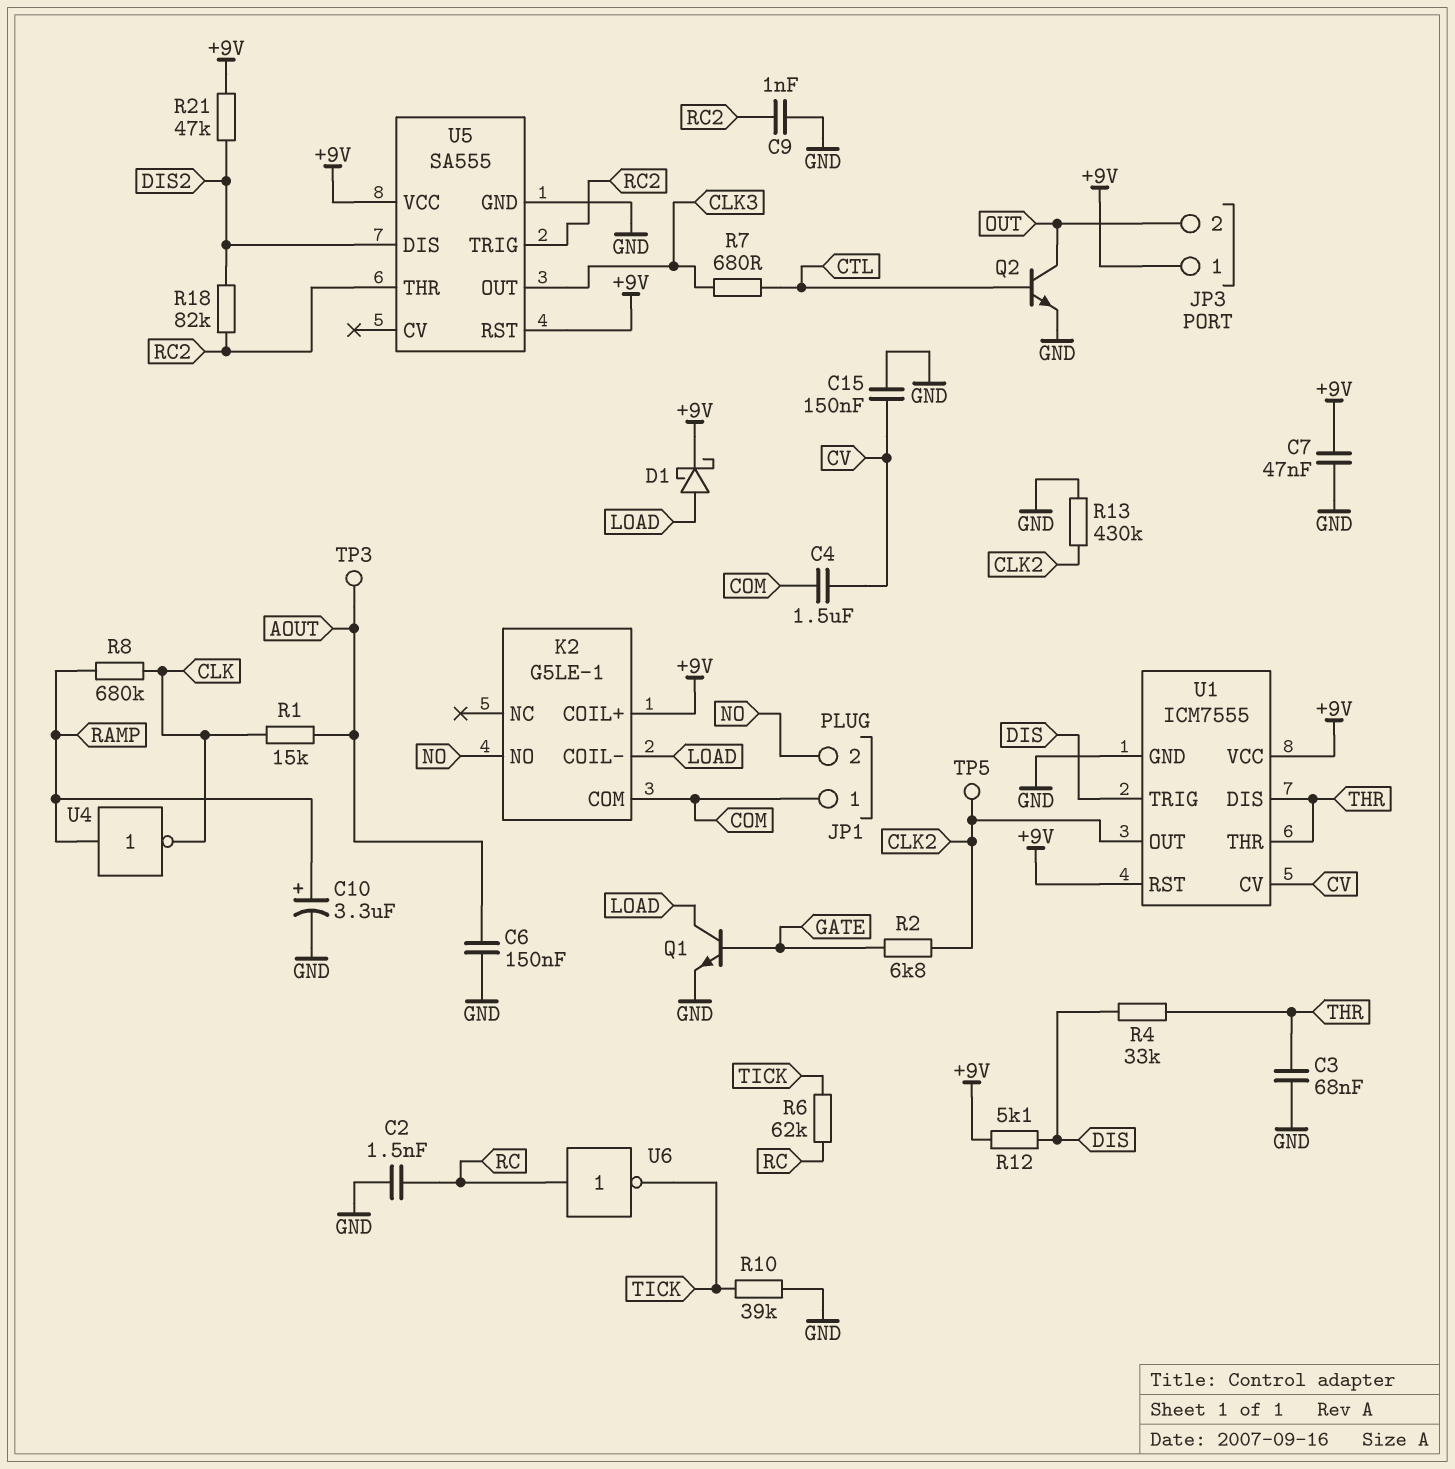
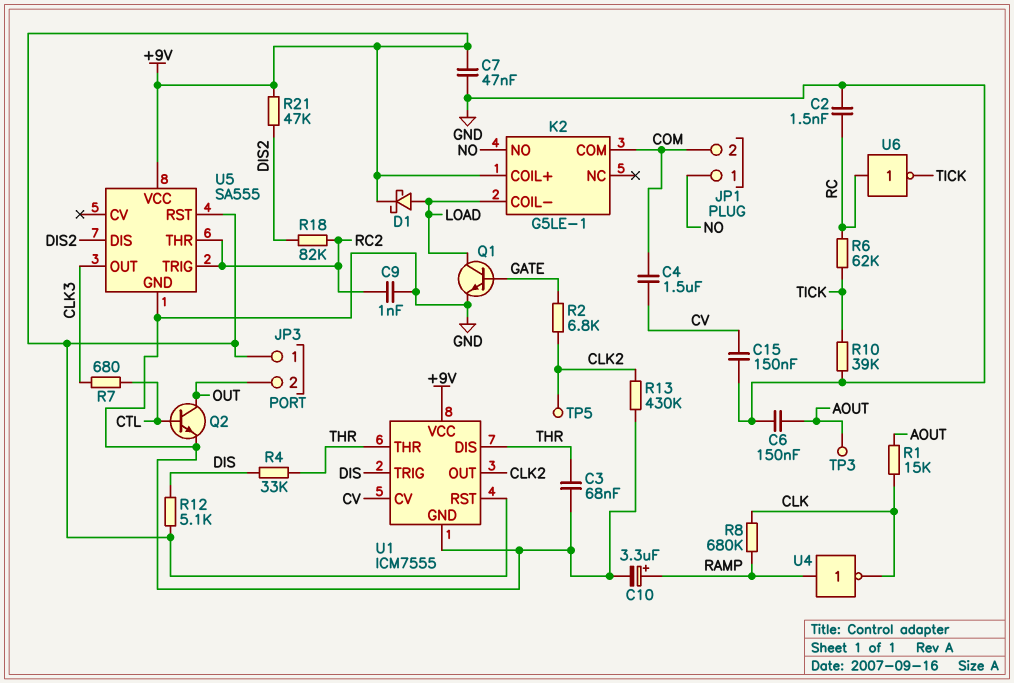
JP1 pin 1: COM -> NO
JP1 pin 2: NO -> COM

